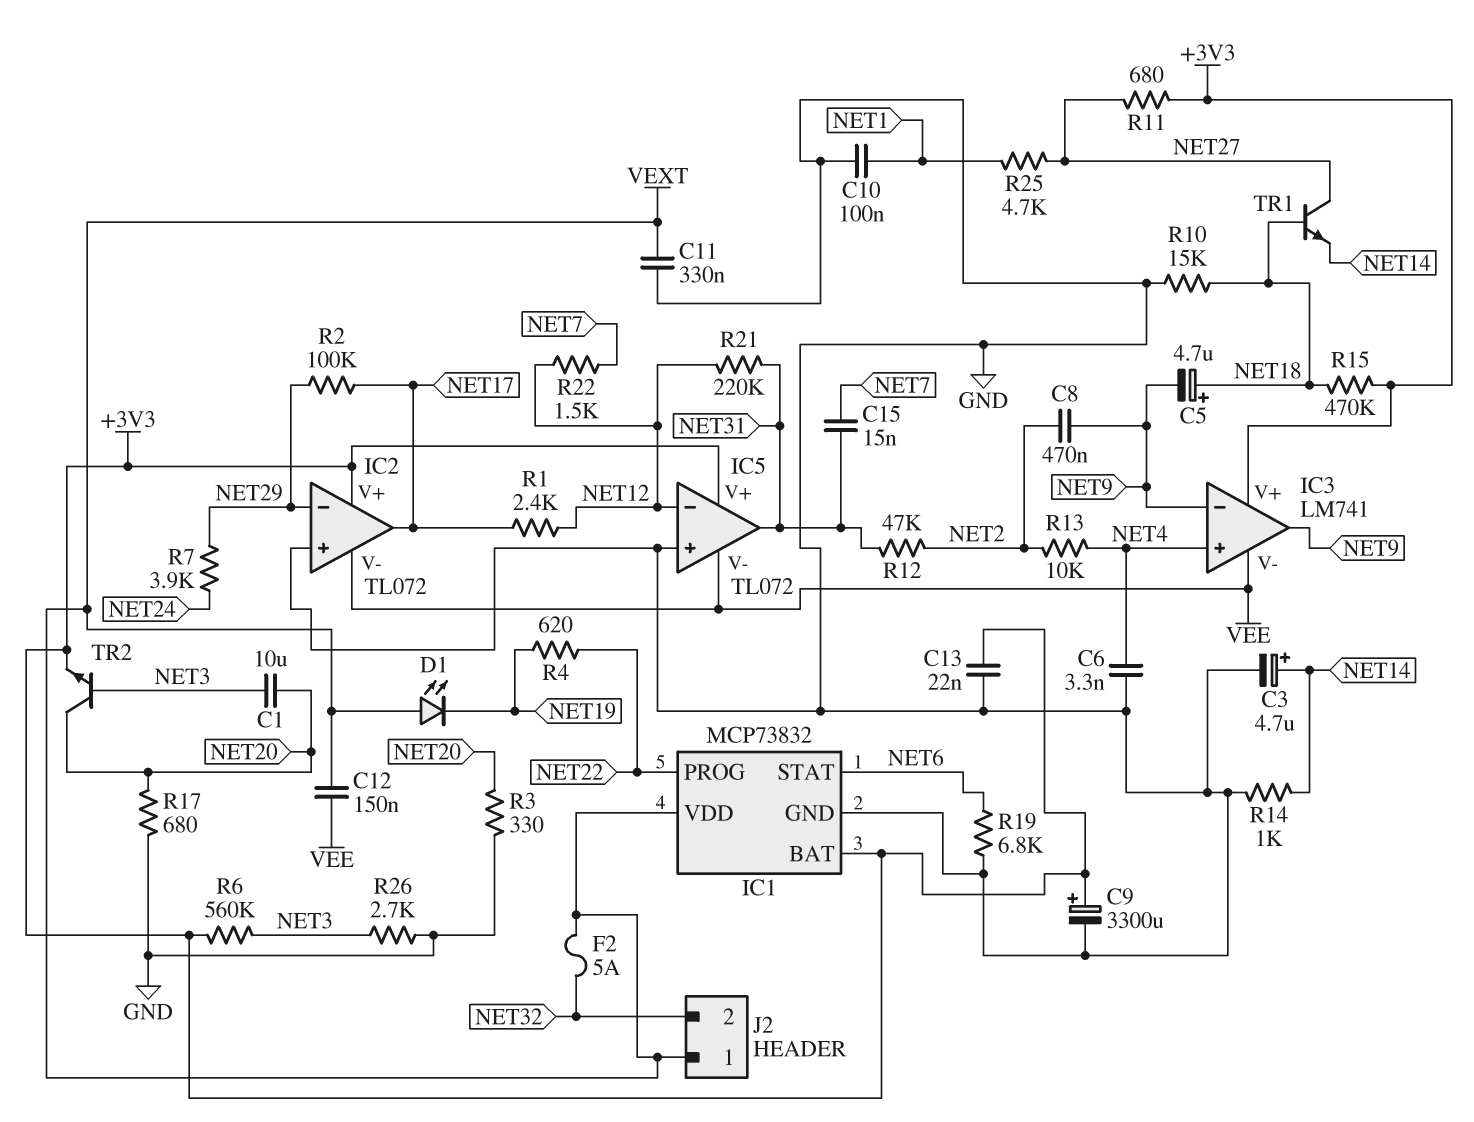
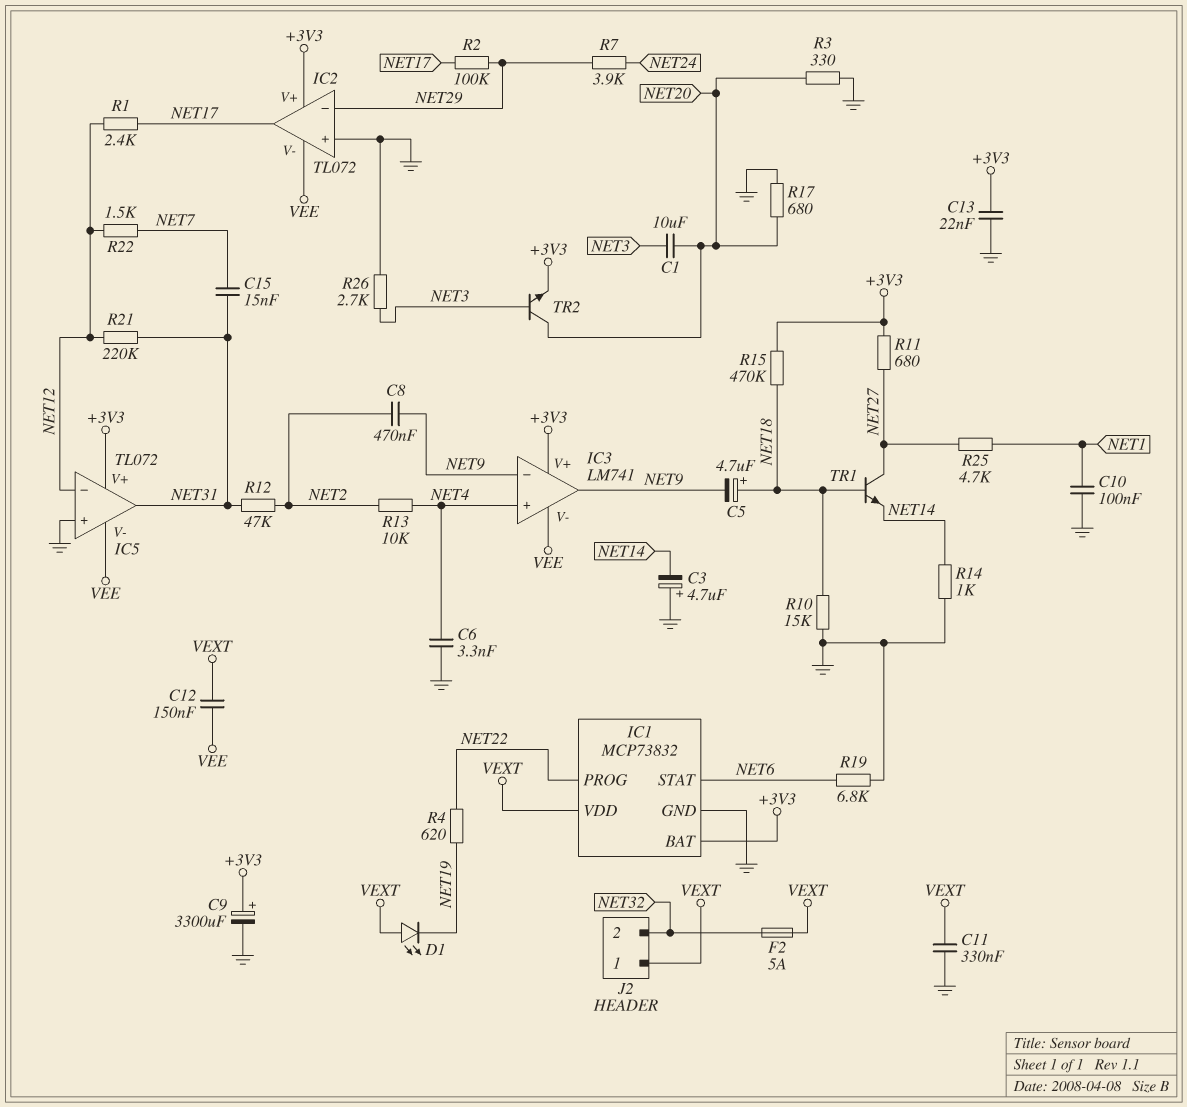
C3: 4.7uF (plus NET14, minus GND) -> 4.7uF (plus GND, minus NET14)
R6: 560k (+3V3, NET3) -> none

